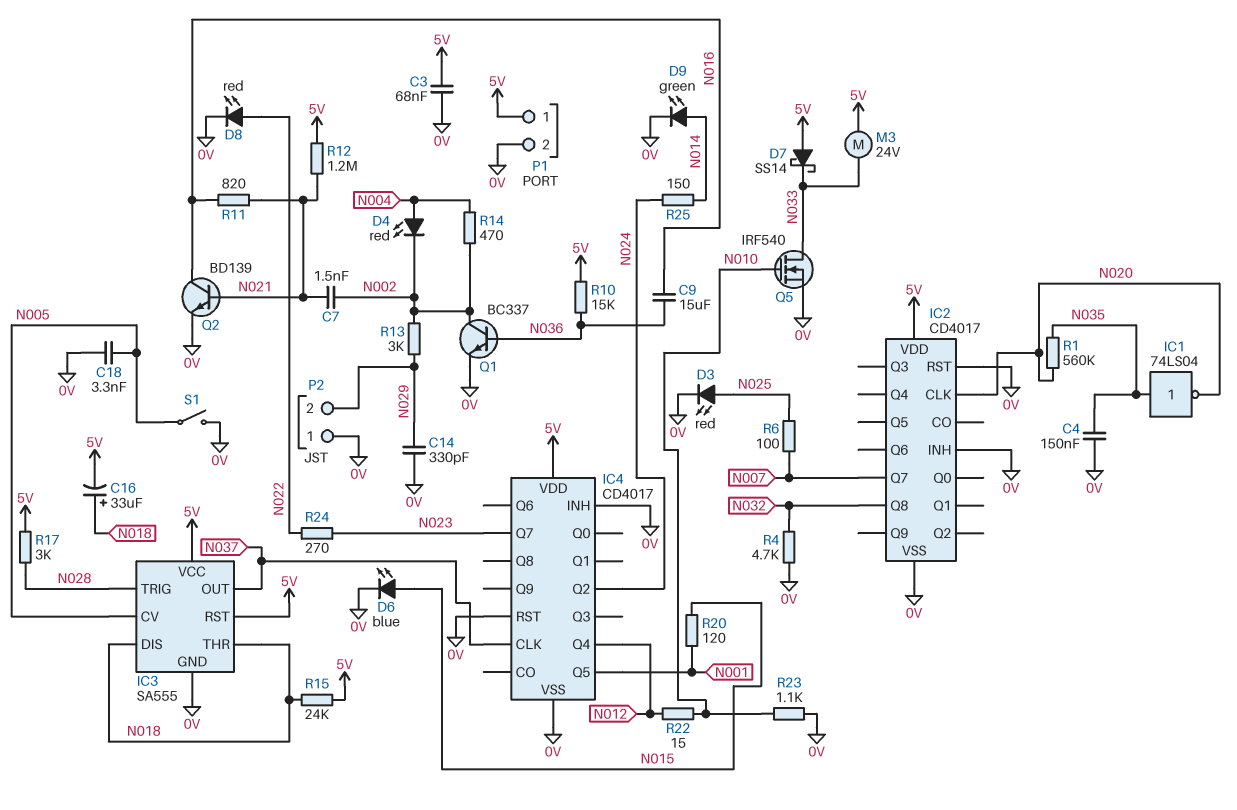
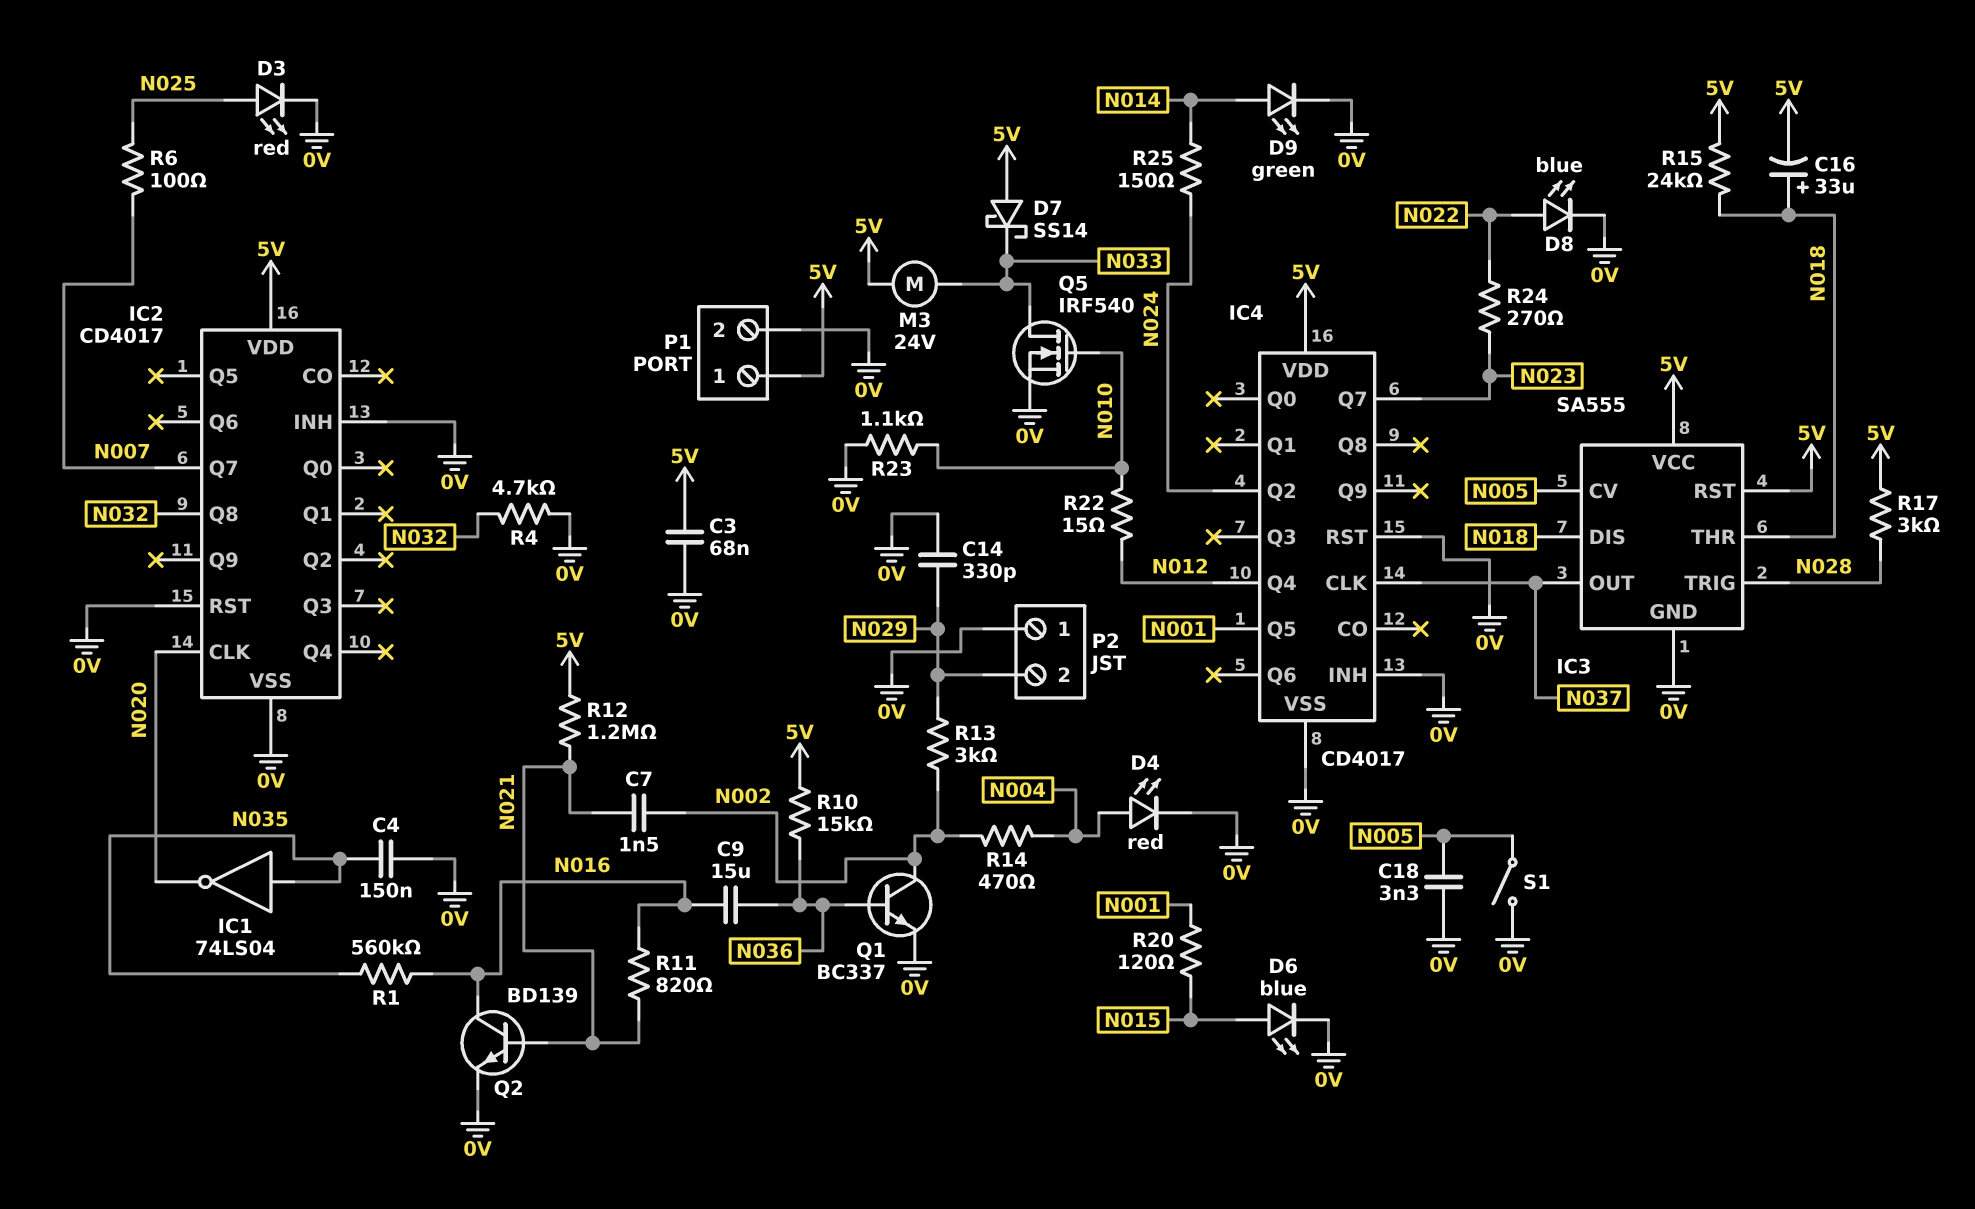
D4: LED red (A N004, K N002) -> LED red (A N004, K 0V)
D8: LED red (A N022, K 0V) -> LED blue (A N022, K 0V)
R1: 560k (N020, N035) -> 560k (N016, N035)

